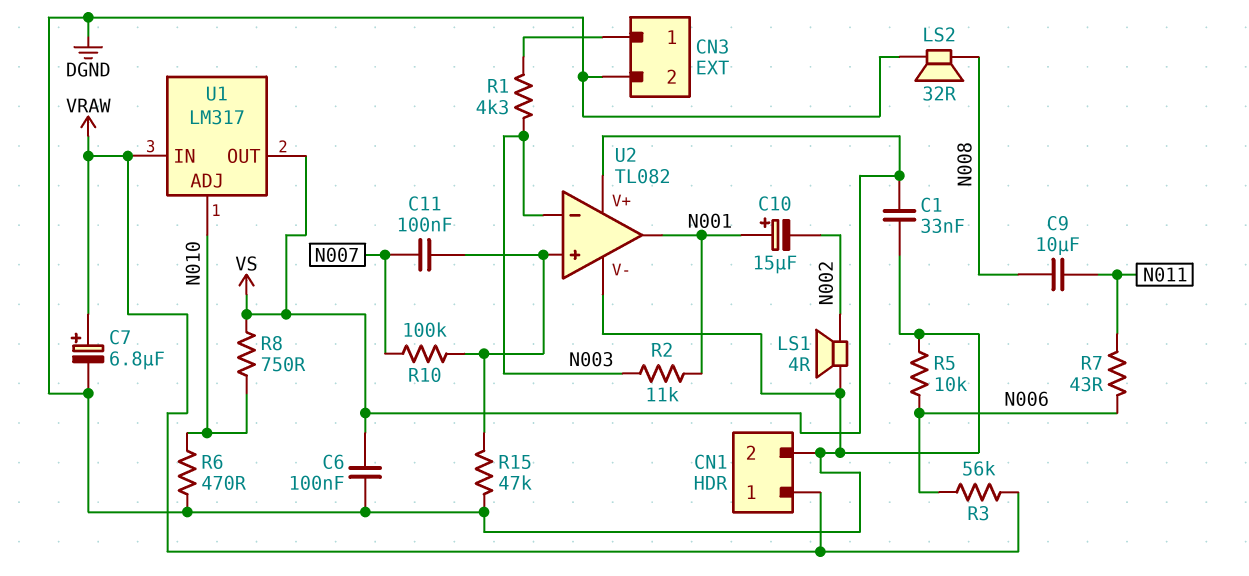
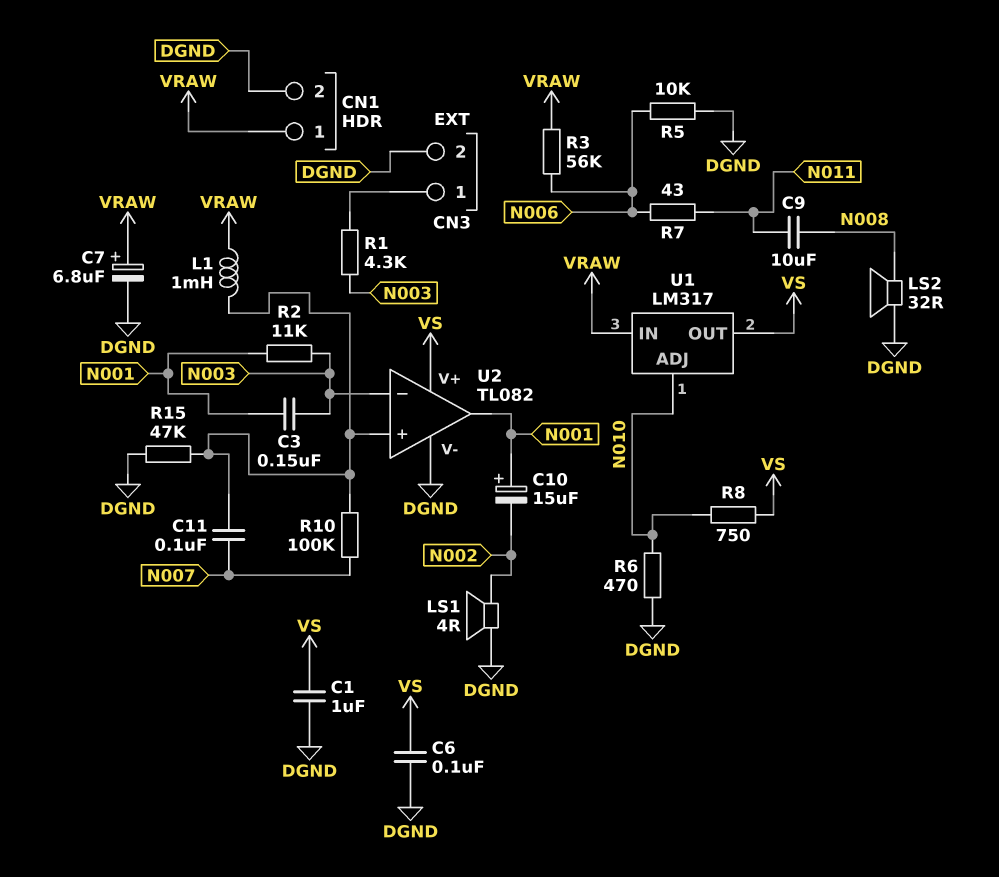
C1: 33nF (DGND, VS) -> 1uF (DGND, VS)
C3: none -> 150nF (N001, N003)
L1: none -> 1mH (U2/in+, VRAW)

